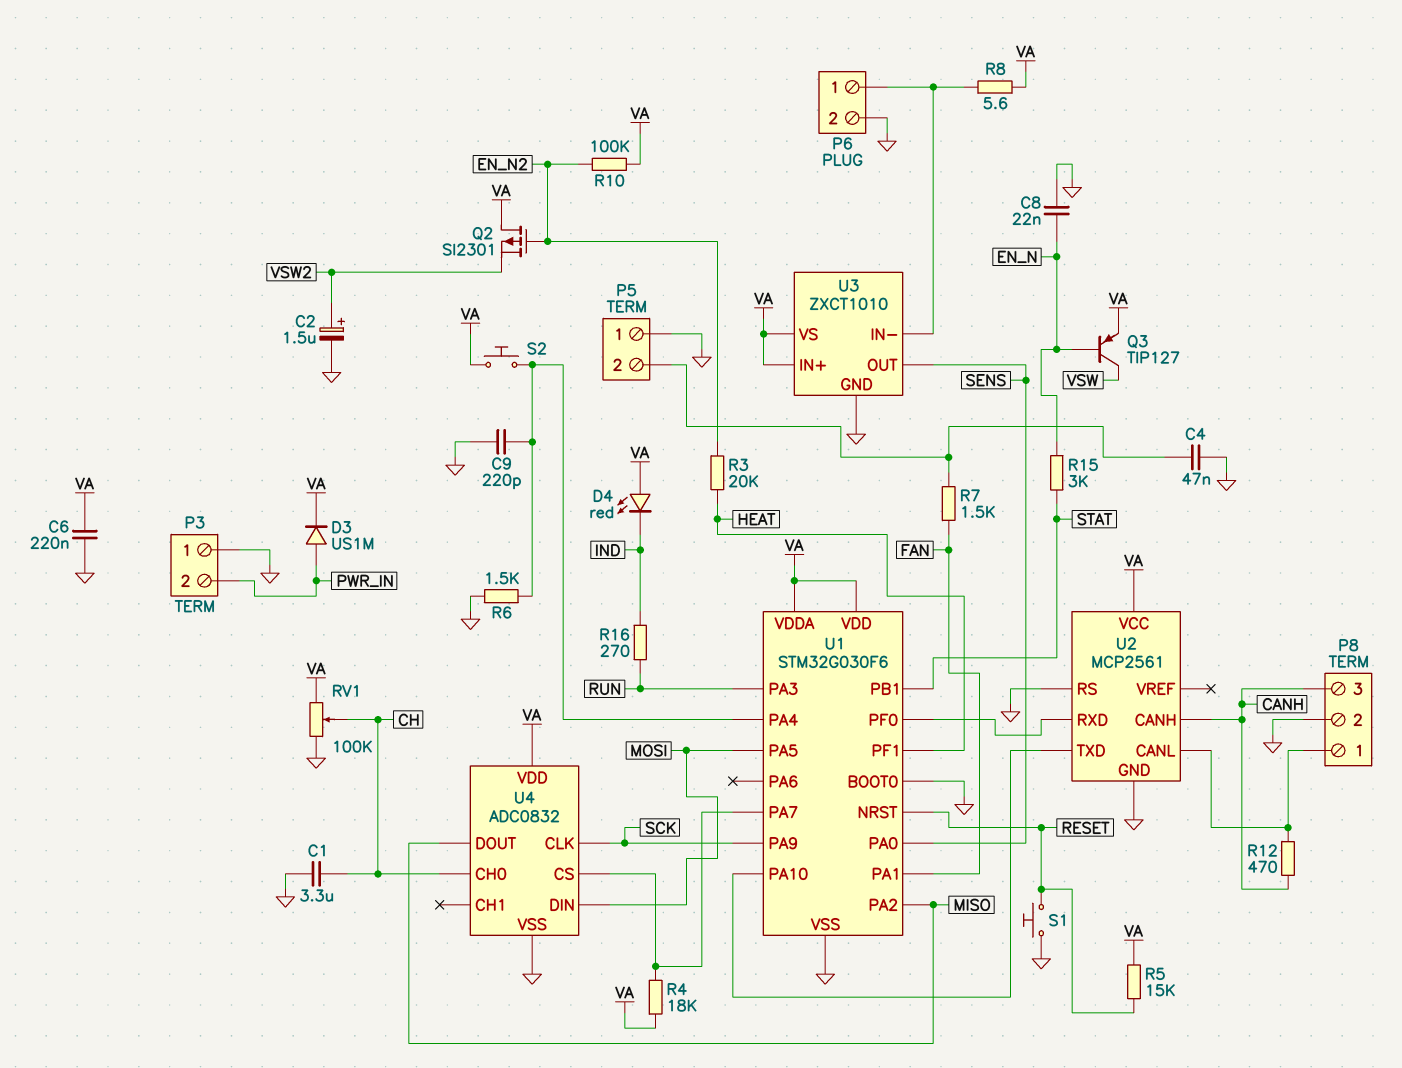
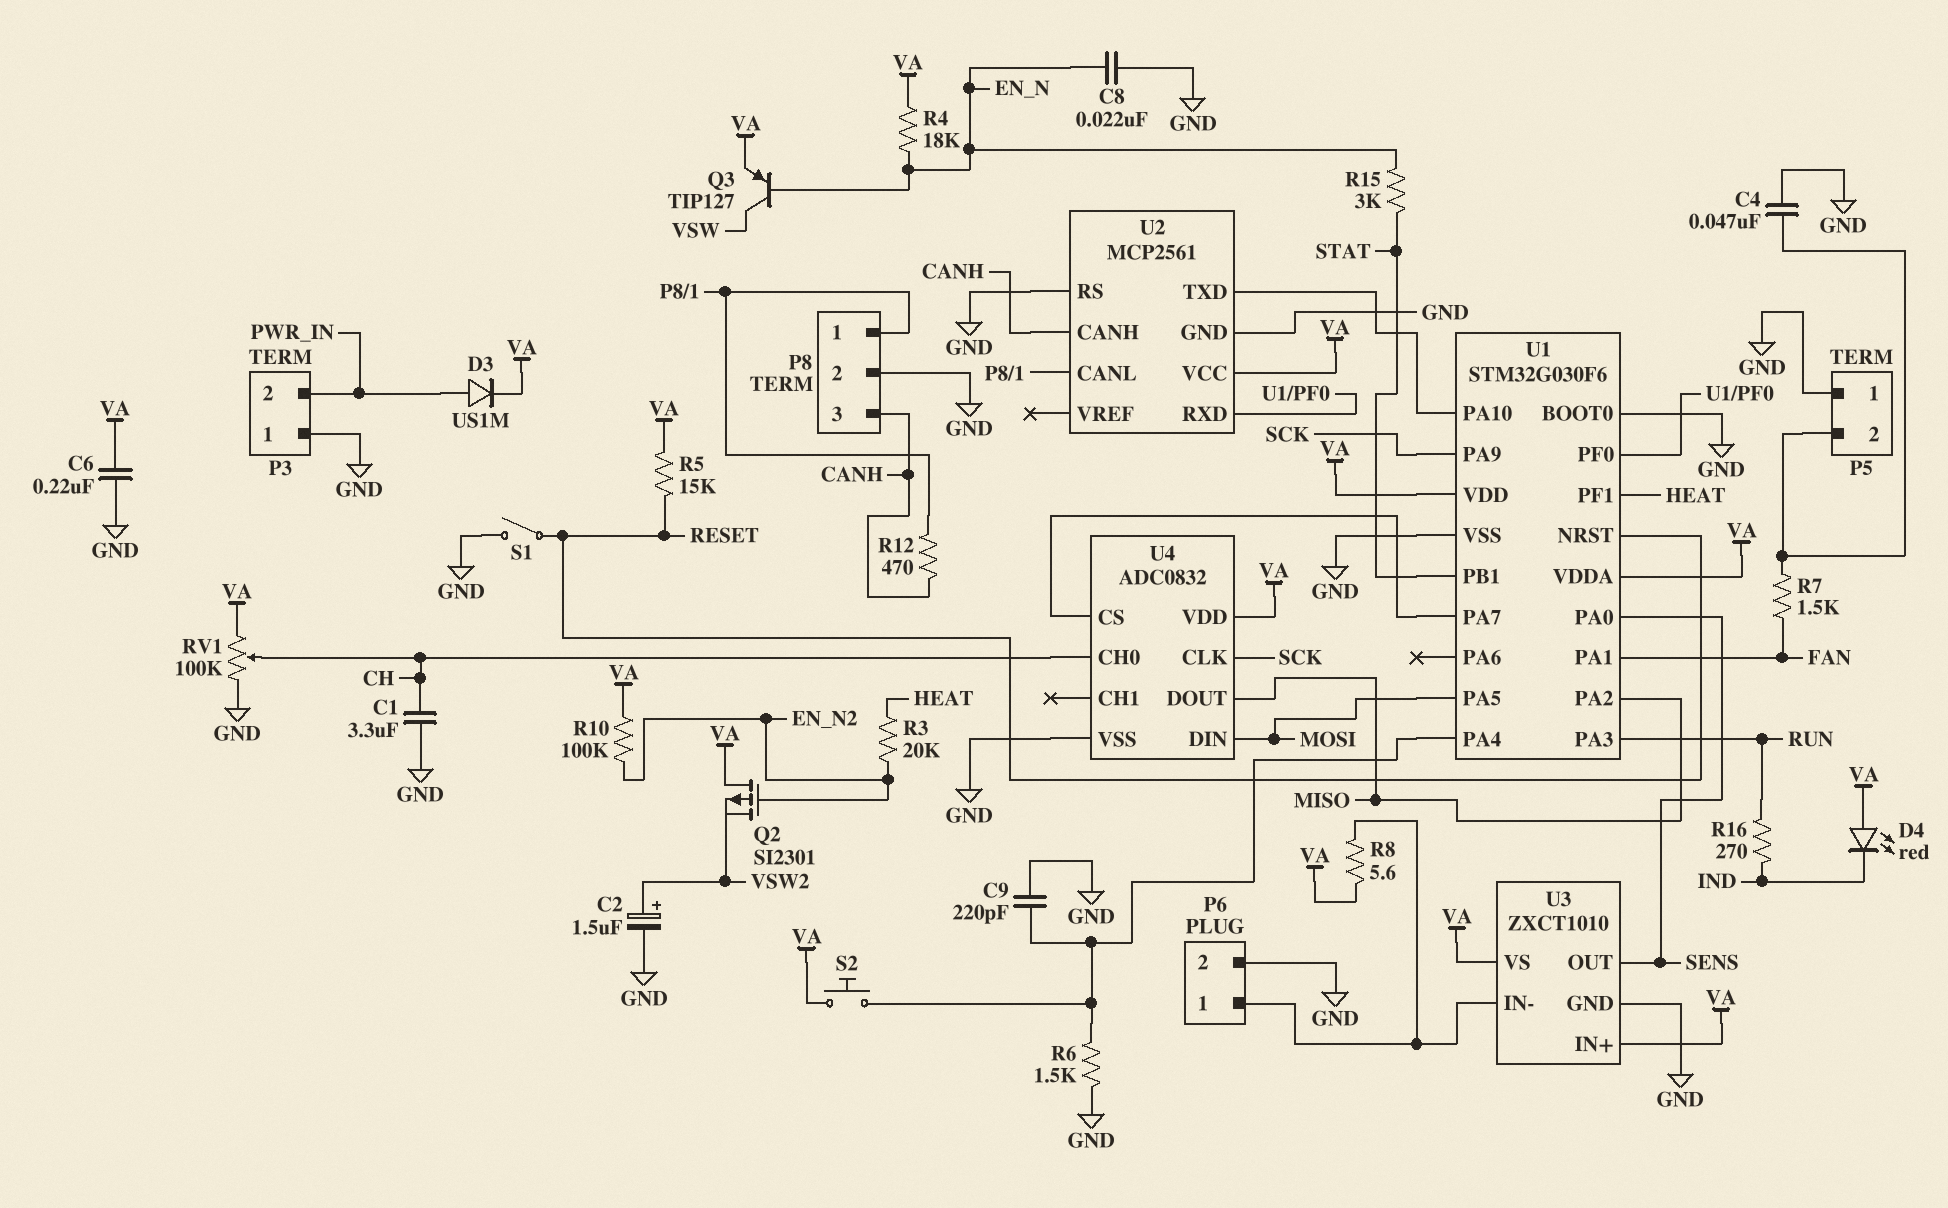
R4: 18k (U1/PA7, VA) -> 18k (EN_N, VA)
S1: button (GND, RESET) -> switch (GND, RESET)

